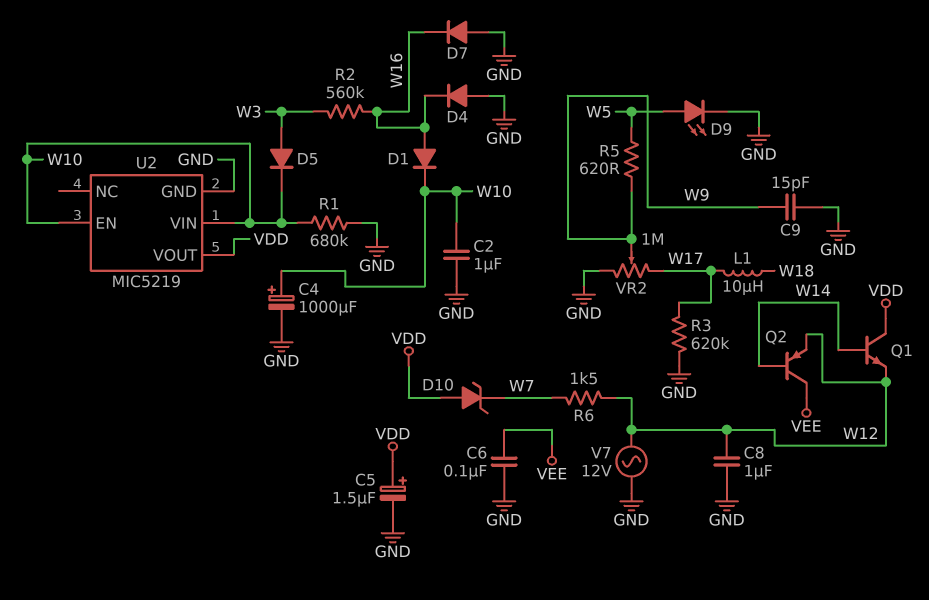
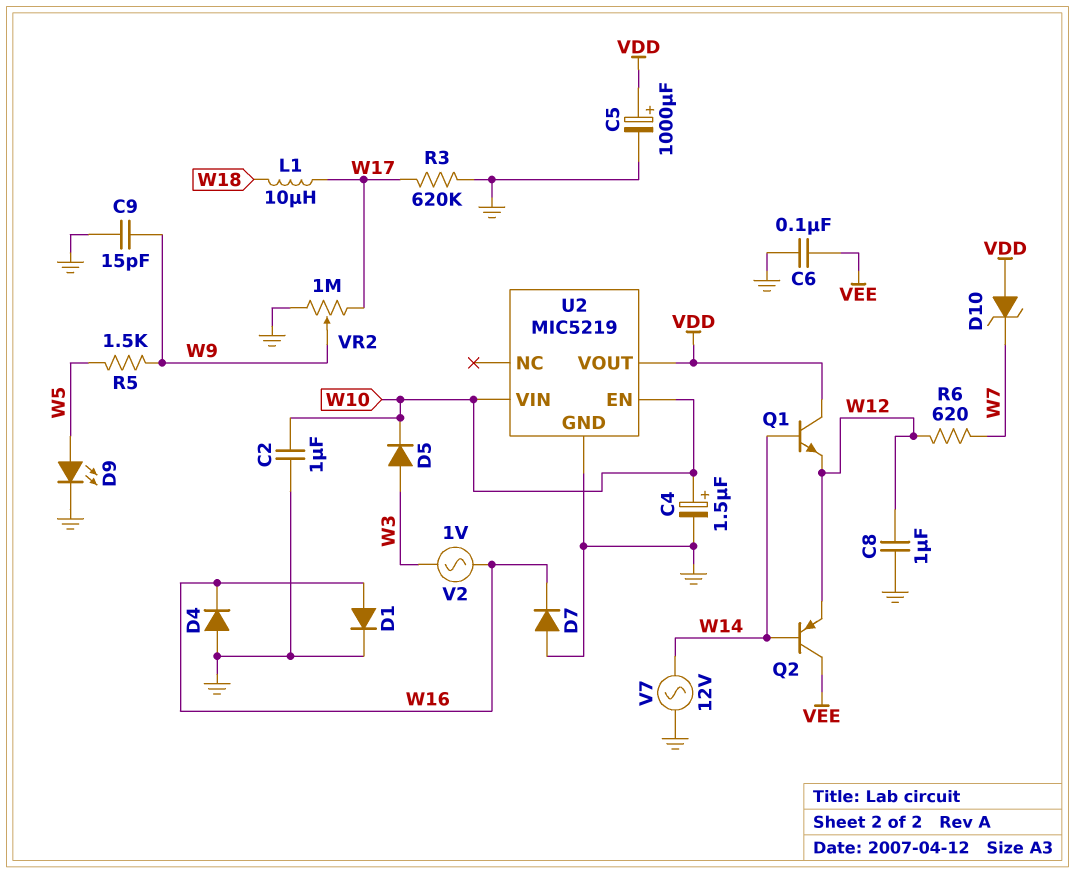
C4: 1000uF (plus W10, minus GND) -> 1.5uF (plus W10, minus GND)
C5: 1.5uF (plus VDD, minus GND) -> 1000uF (plus VDD, minus GND)
D1: diode (A W16, K W10) -> diode (A W16, K GND)
R1: 680k (GND, W10) -> none
R2: 560k (W3, W16) -> none
R5: 620 (W5, W9) -> 1.5k (W5, W9)
R6: 1.5k (W7, W12) -> 620 (W7, W12)
V2: none -> AC 1V (W3, W16)
V7: AC 12V (GND, W12) -> AC 12V (GND, W14)

